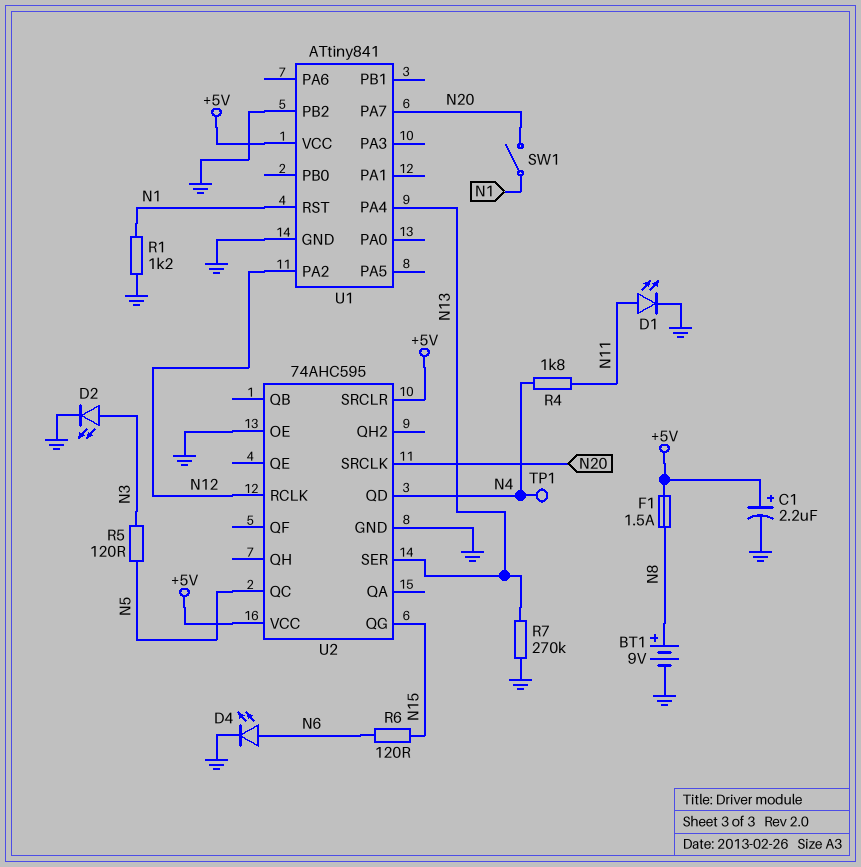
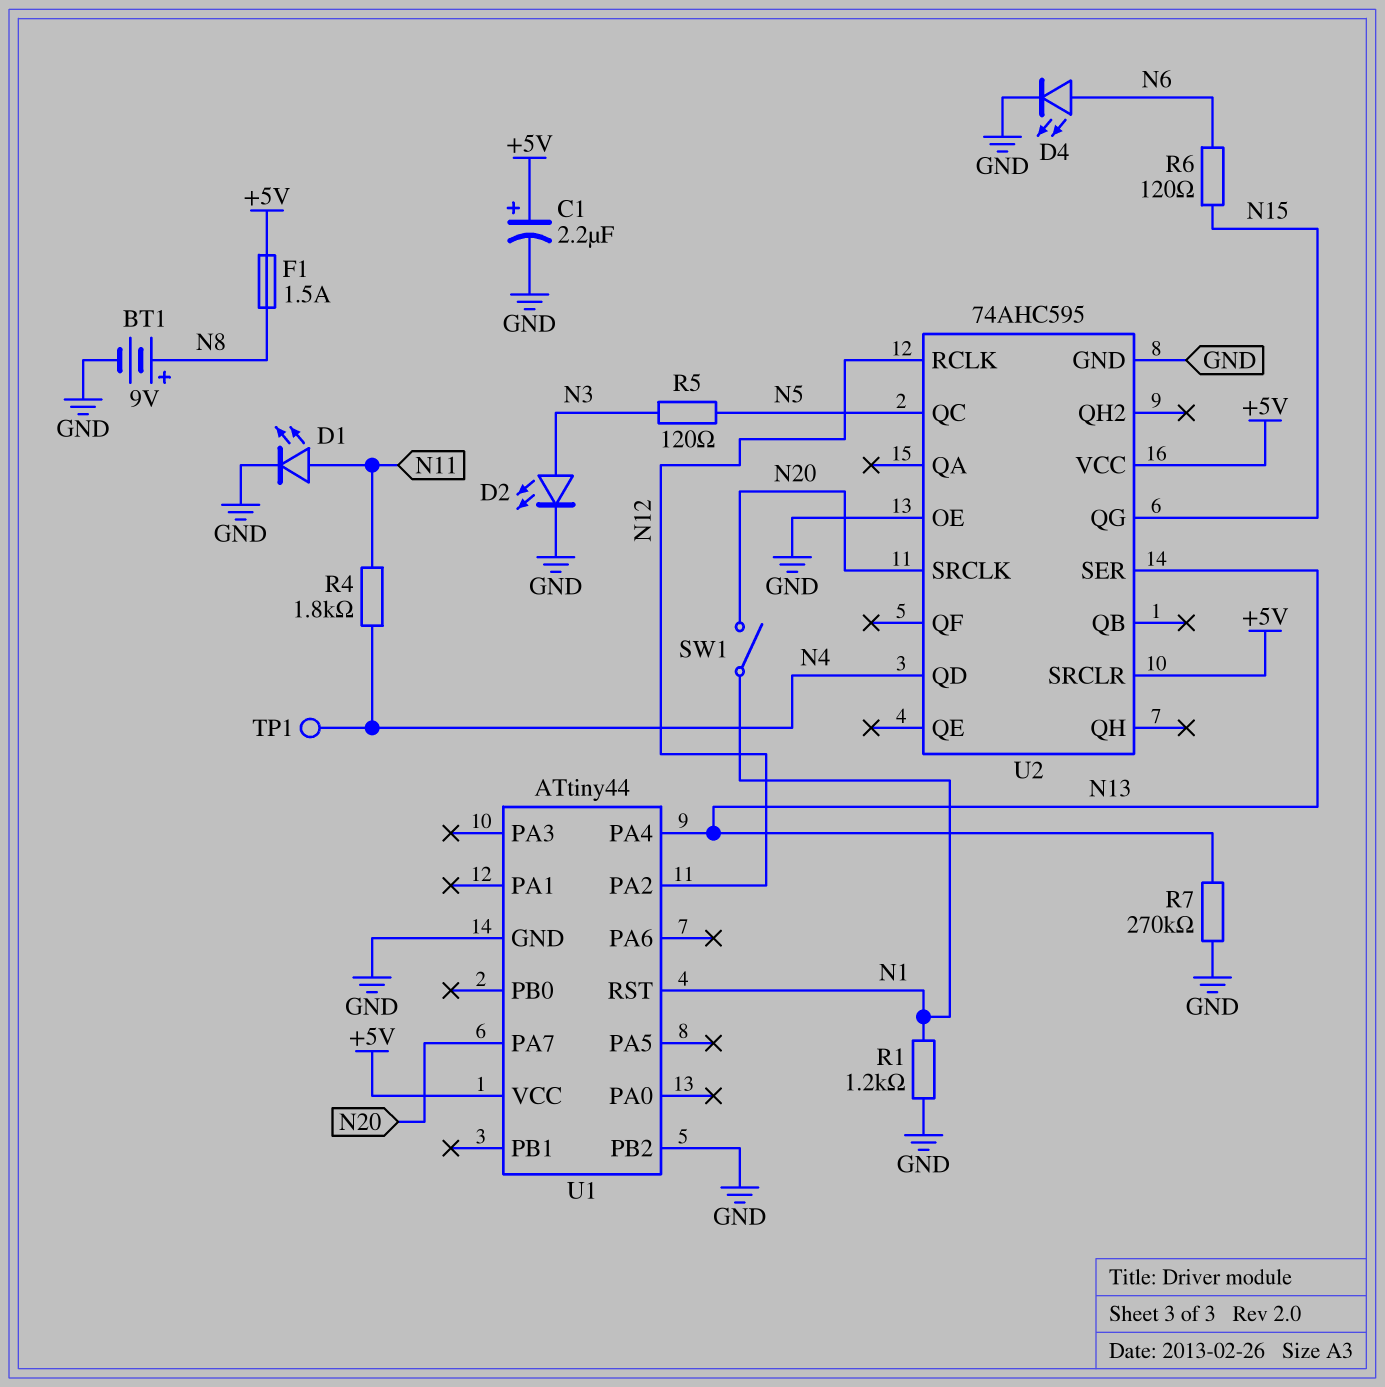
U1: ATtiny841 -> ATtiny44

